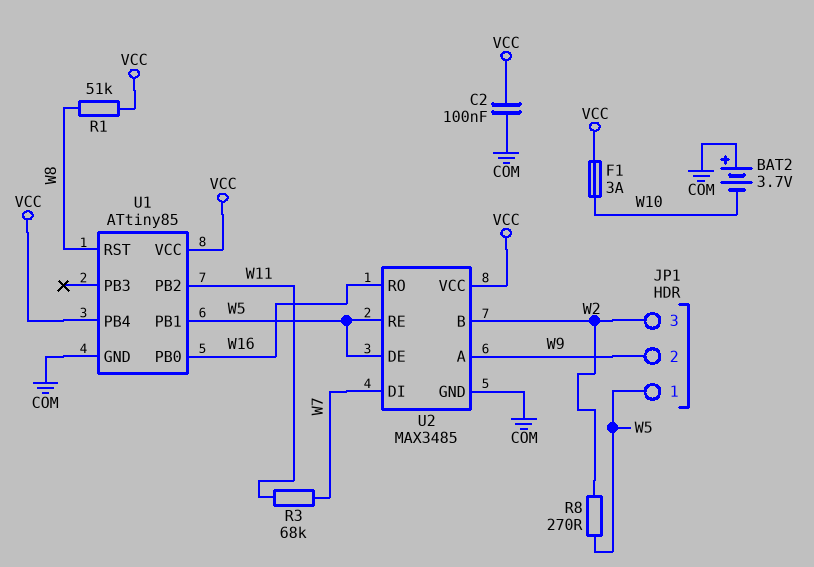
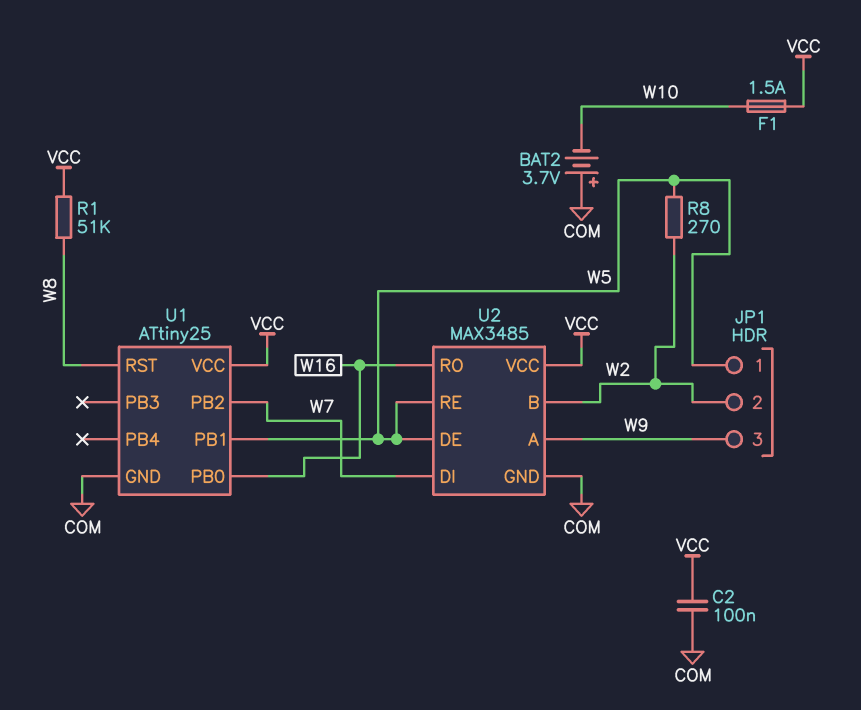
F1: 3A (VCC, W10) -> 1.5A (VCC, W10)
JP1 pin 2: W9 -> W2
JP1 pin 3: W2 -> W9
R3: 68k (W7, W11) -> none
U1: ATtiny85 -> ATtiny25
U1 pin PB2: W11 -> W7
U1 pin PB4: VCC -> none

